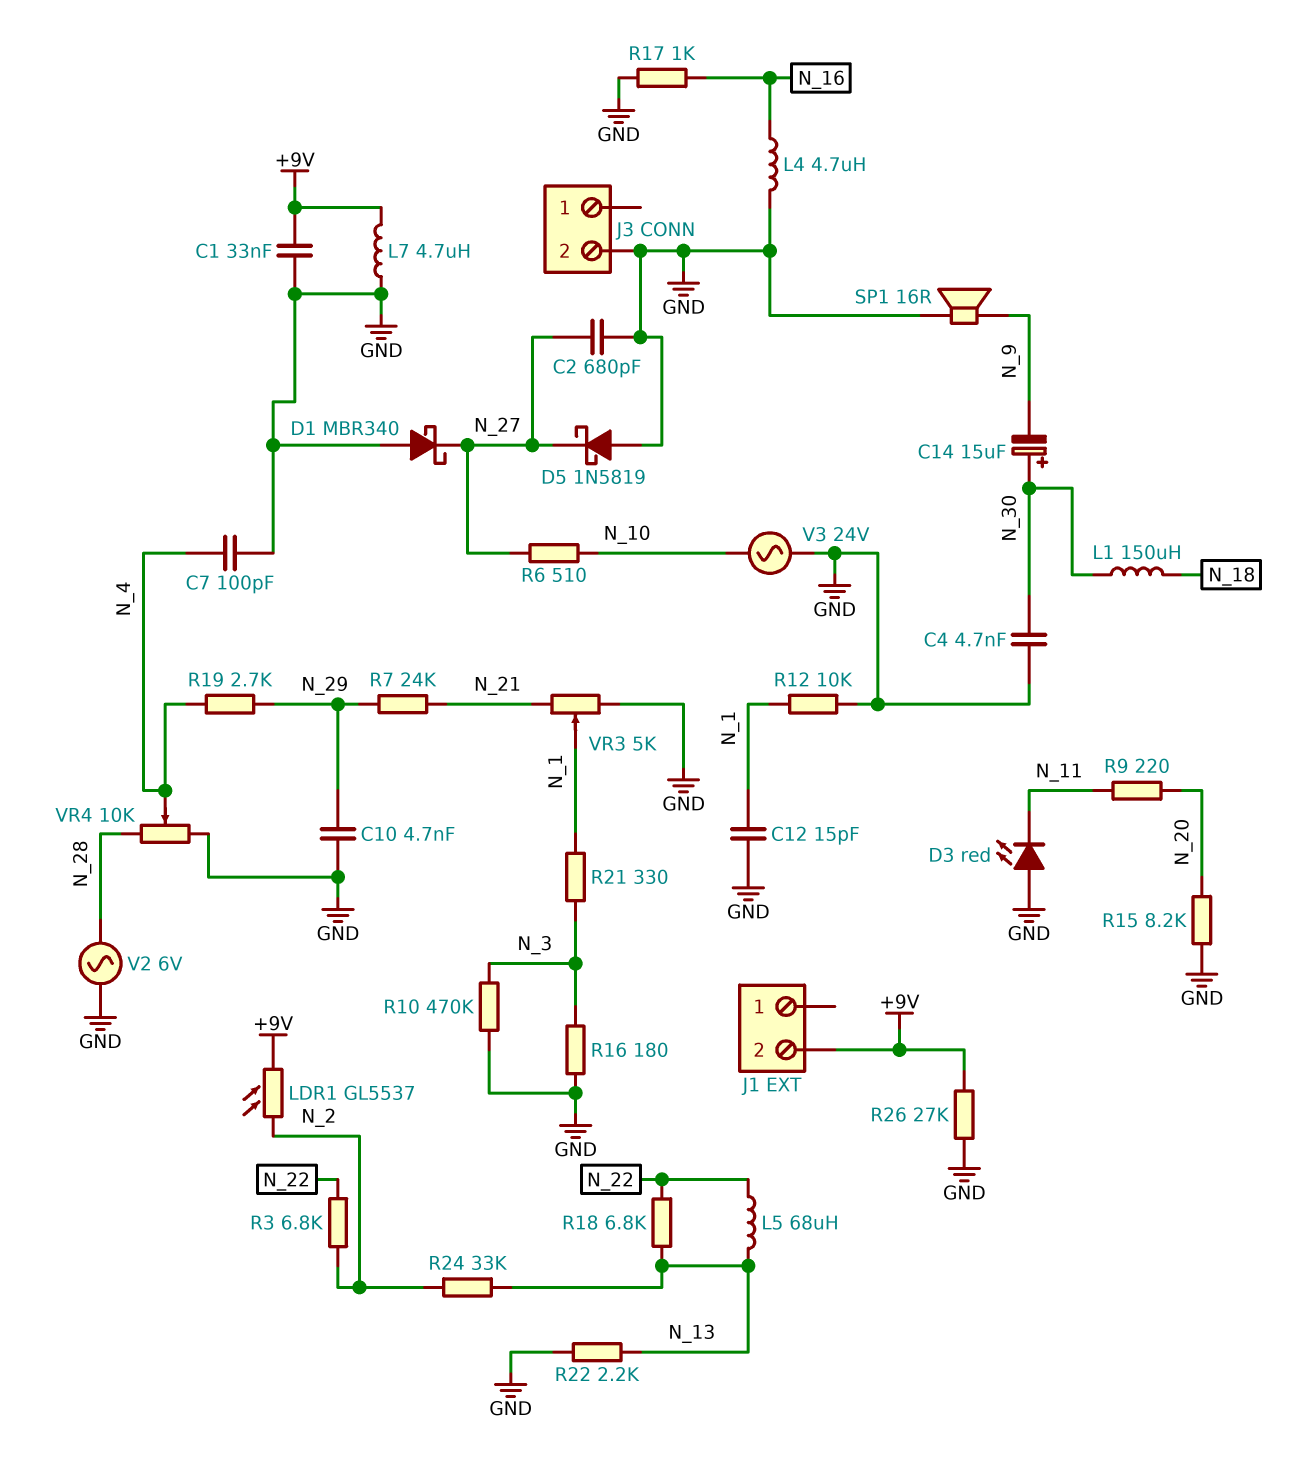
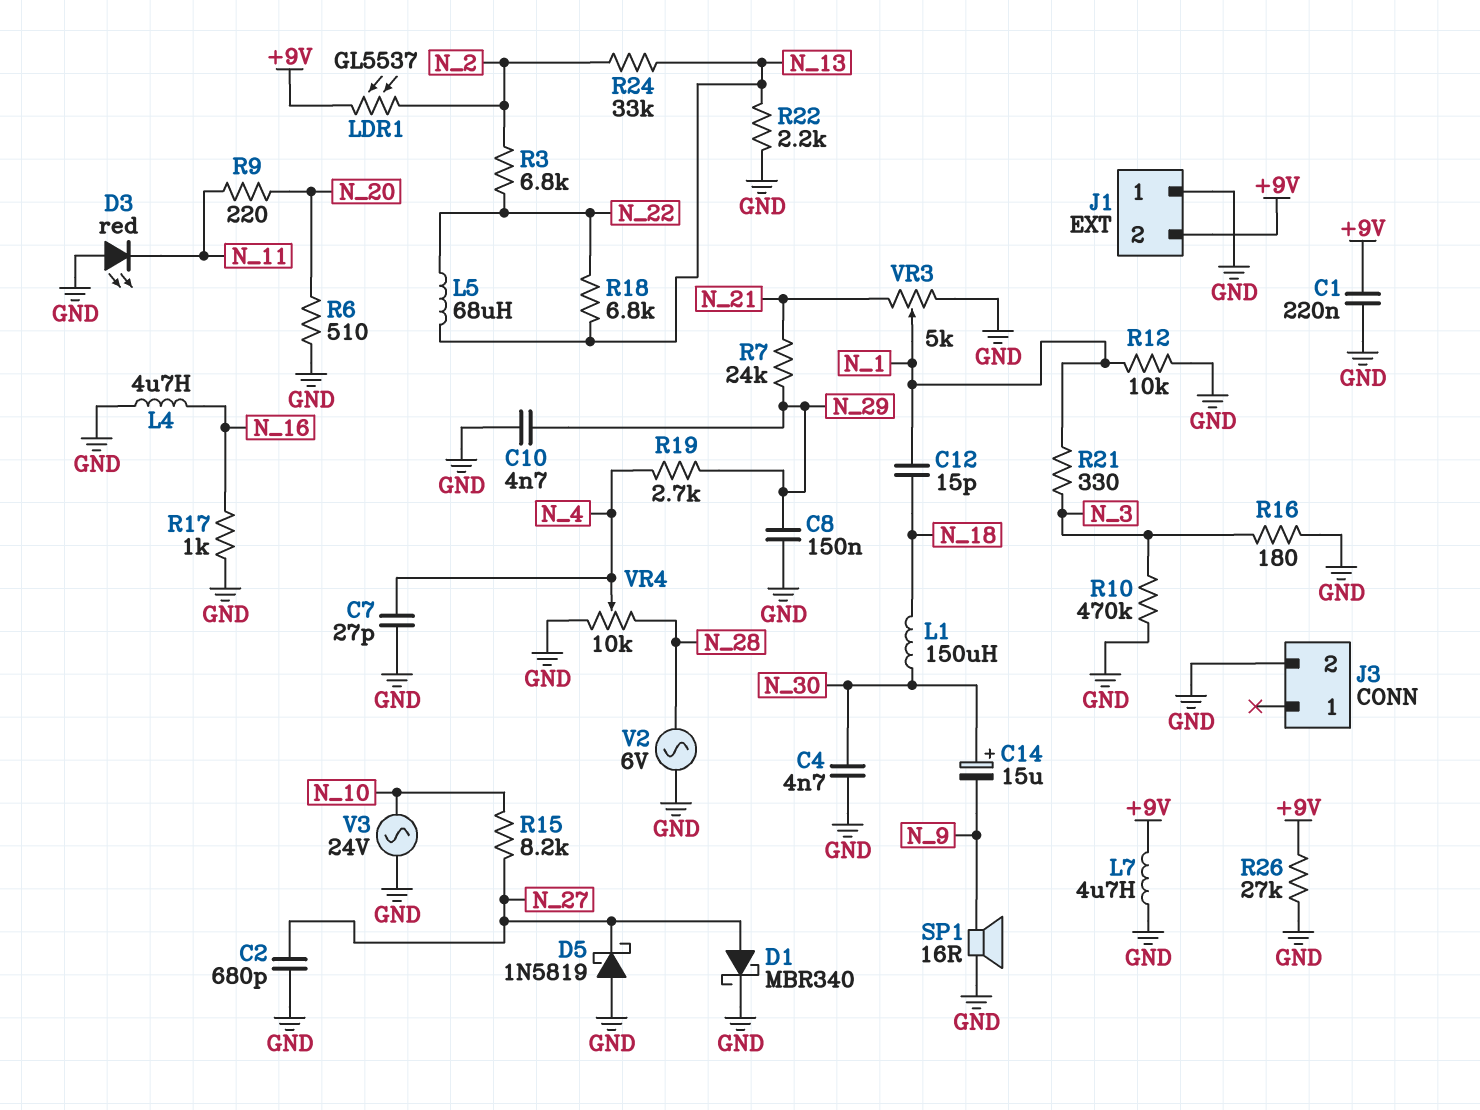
C1: 33nF (+9V, GND) -> 220nF (+9V, GND)
C7: 100pF (GND, N_4) -> 27pF (GND, N_4)
C8: none -> 150nF (GND, N_29)
C12: 15pF (GND, N_1) -> 15pF (N_1, N_18)
D1: schottky MBR340 (A GND, K N_27) -> schottky MBR340 (A N_27, K GND)
J1 pin 1: none -> GND
R6: 510 (N_10, N_27) -> 510 (GND, N_20)
R15: 8.2k (GND, N_20) -> 8.2k (N_10, N_27)

